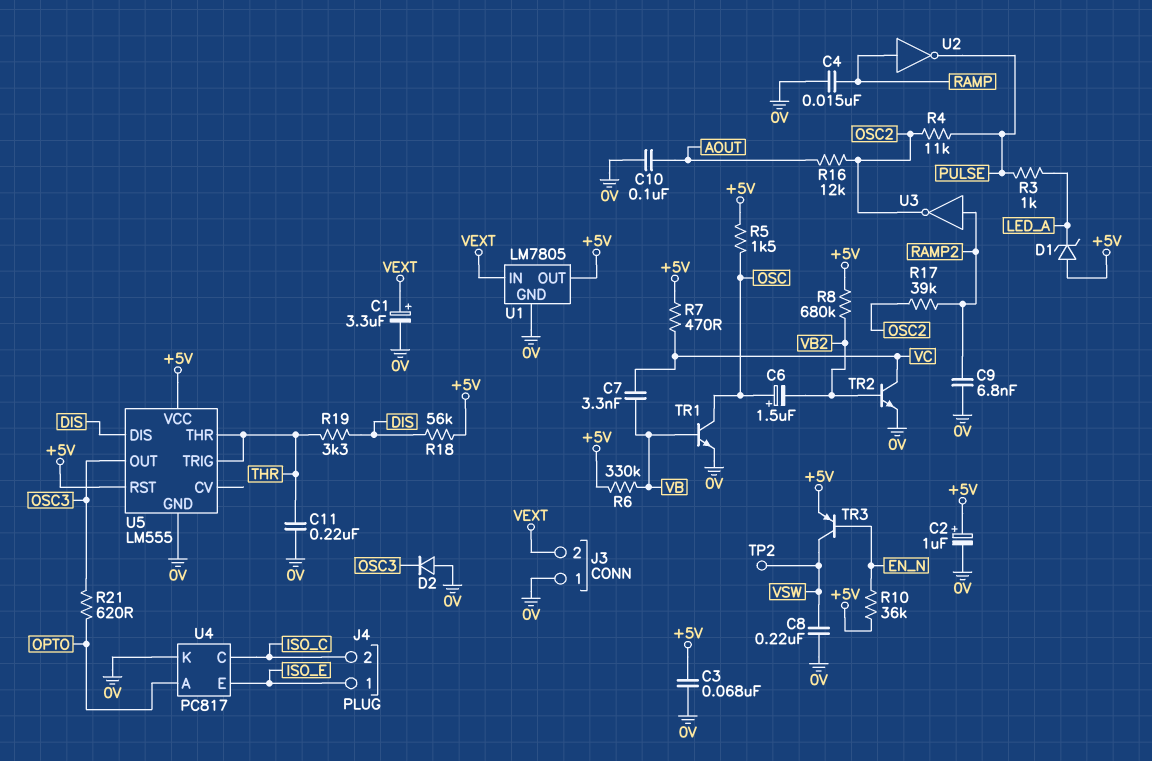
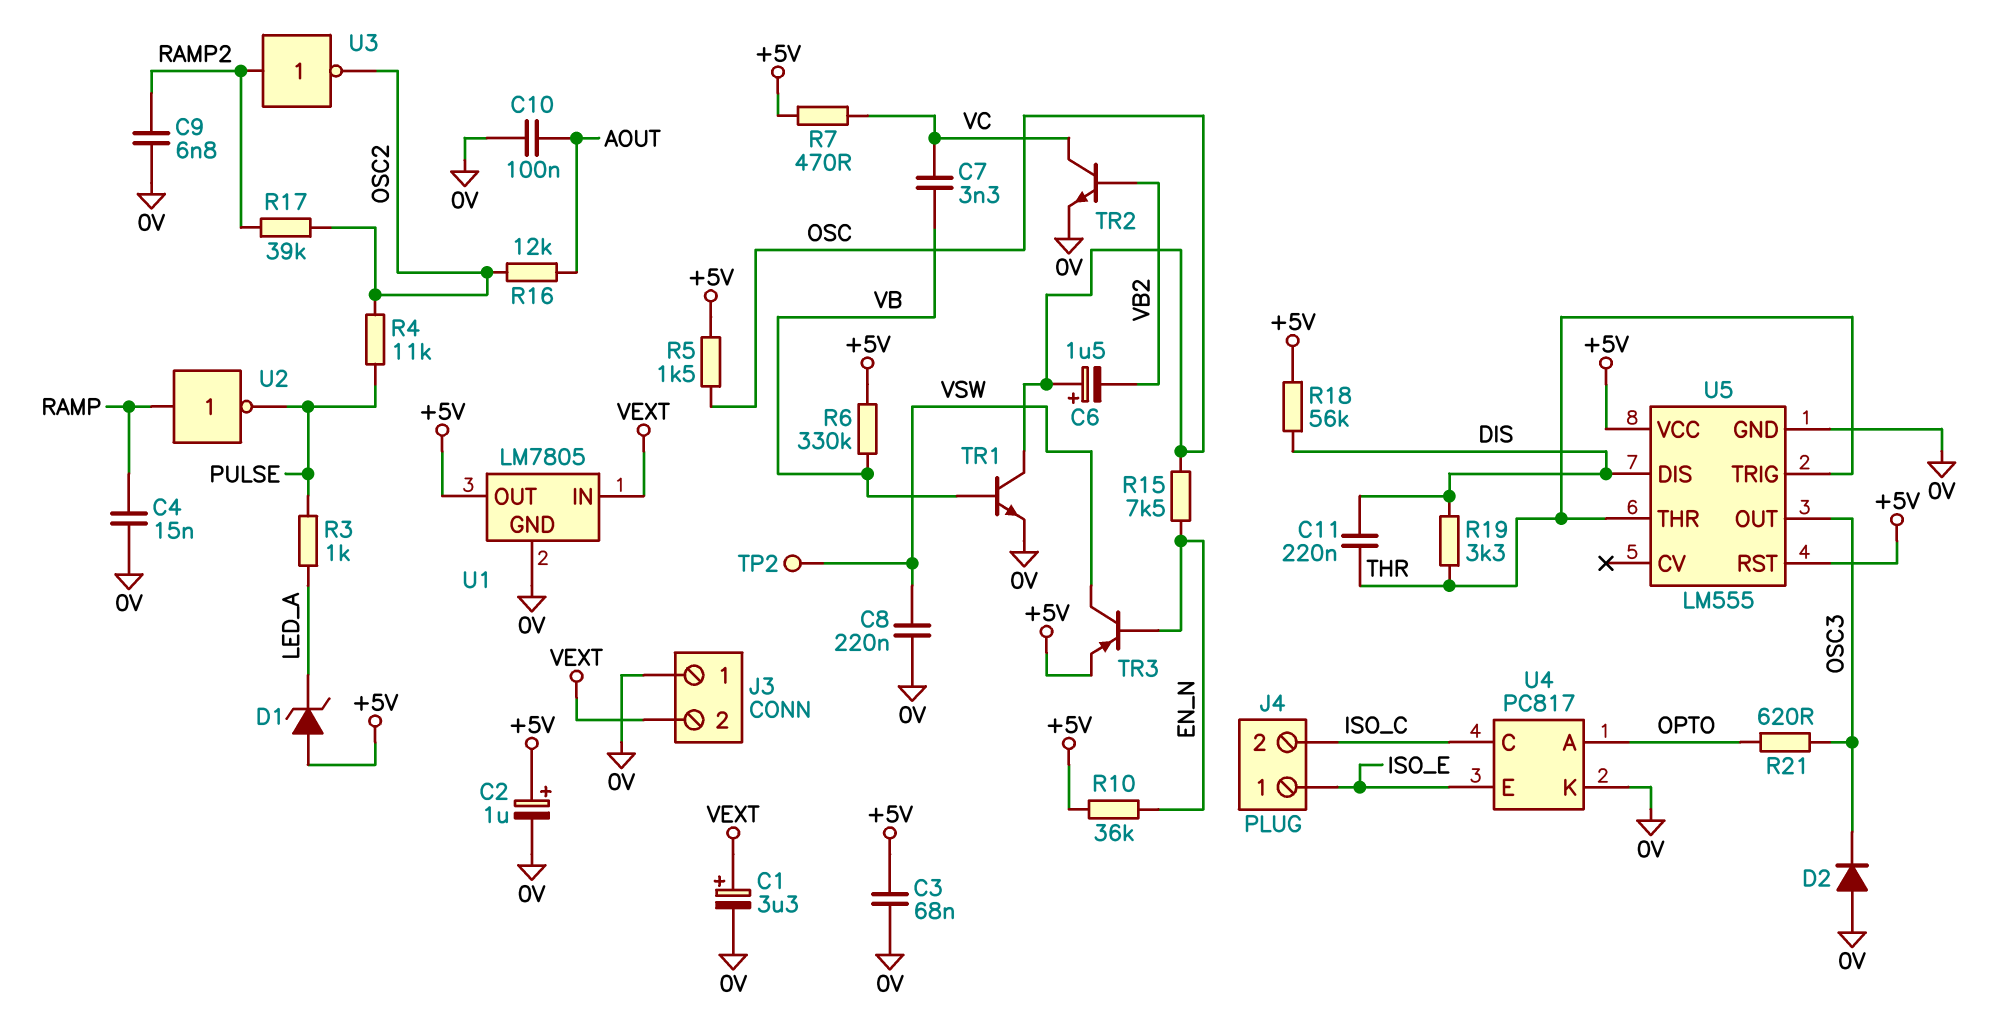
C11: 220nF (0V, THR) -> 220nF (DIS, THR)
R8: 680k (+5V, VB2) -> none
R15: none -> 7.5k (EN_N, OSC)

